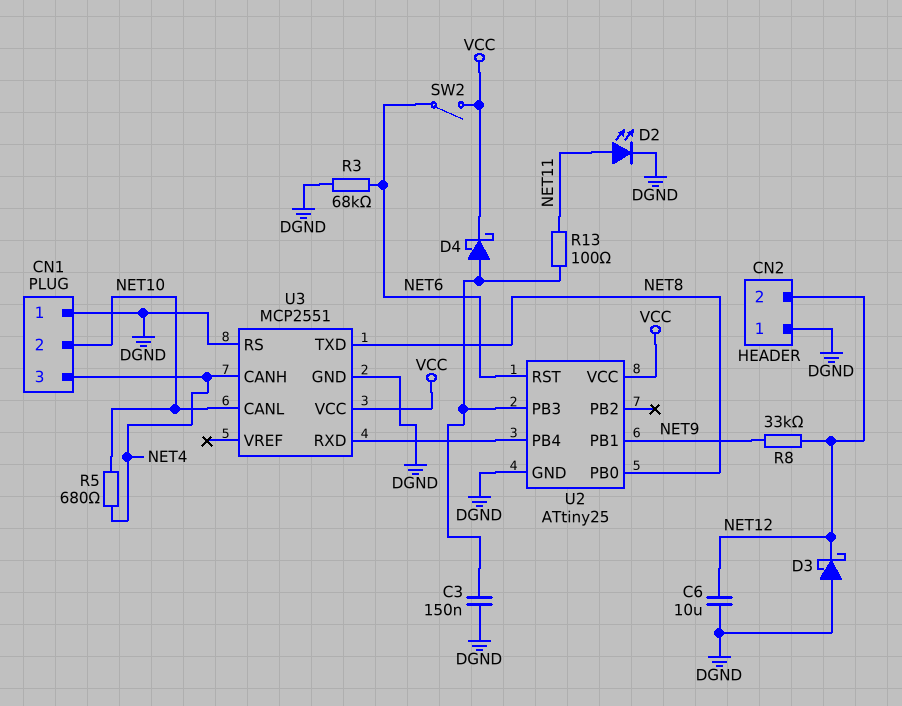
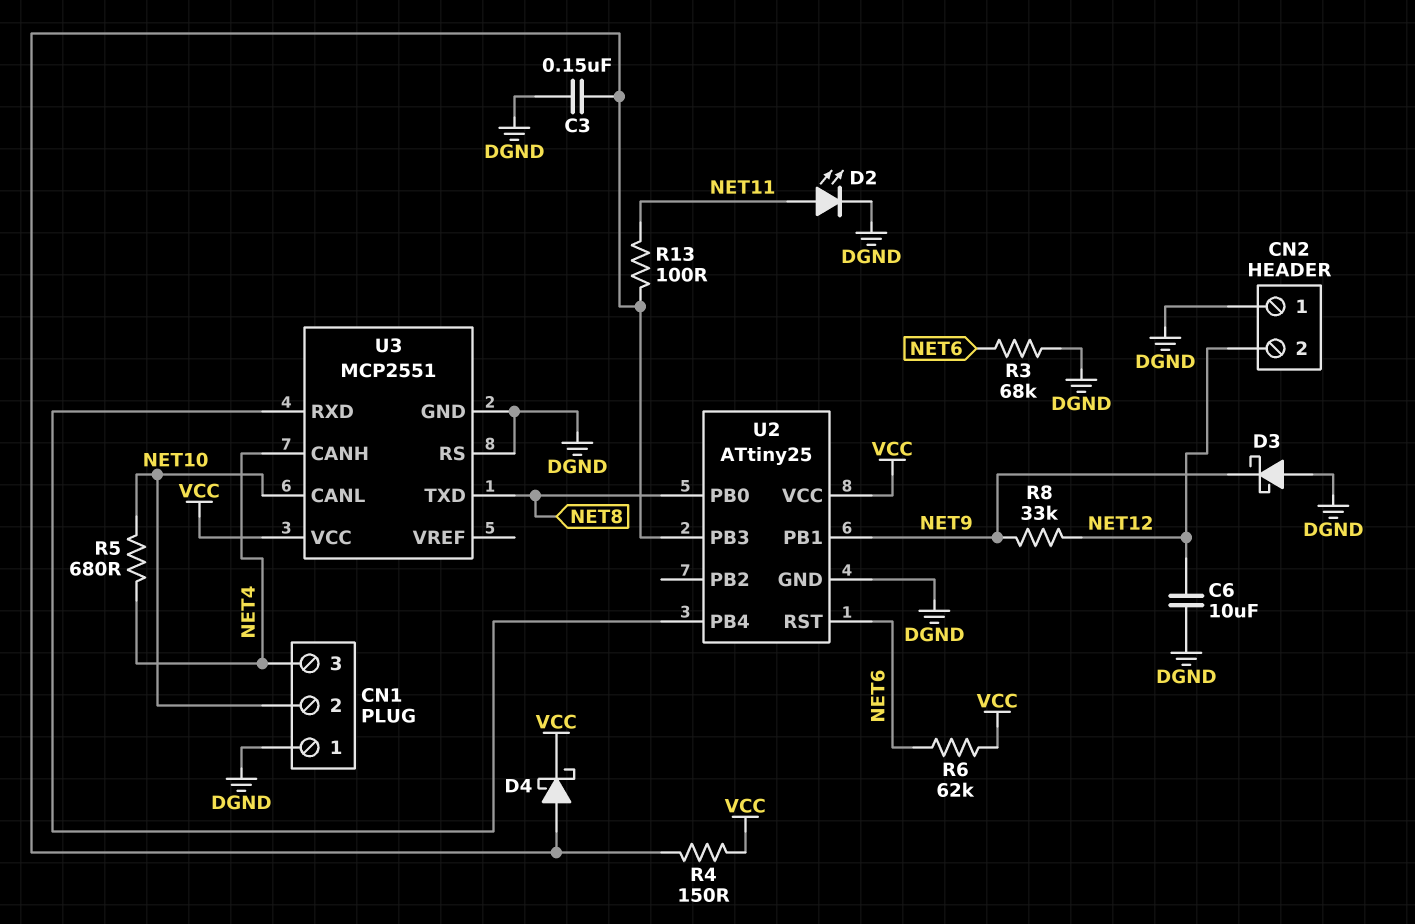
D3: schottky (A DGND, K NET12) -> schottky (A DGND, K NET9)
R4: none -> 150 (U2/PB3, VCC)
R6: none -> 62k (NET6, VCC)
SW2: switch (NET6, VCC) -> none

